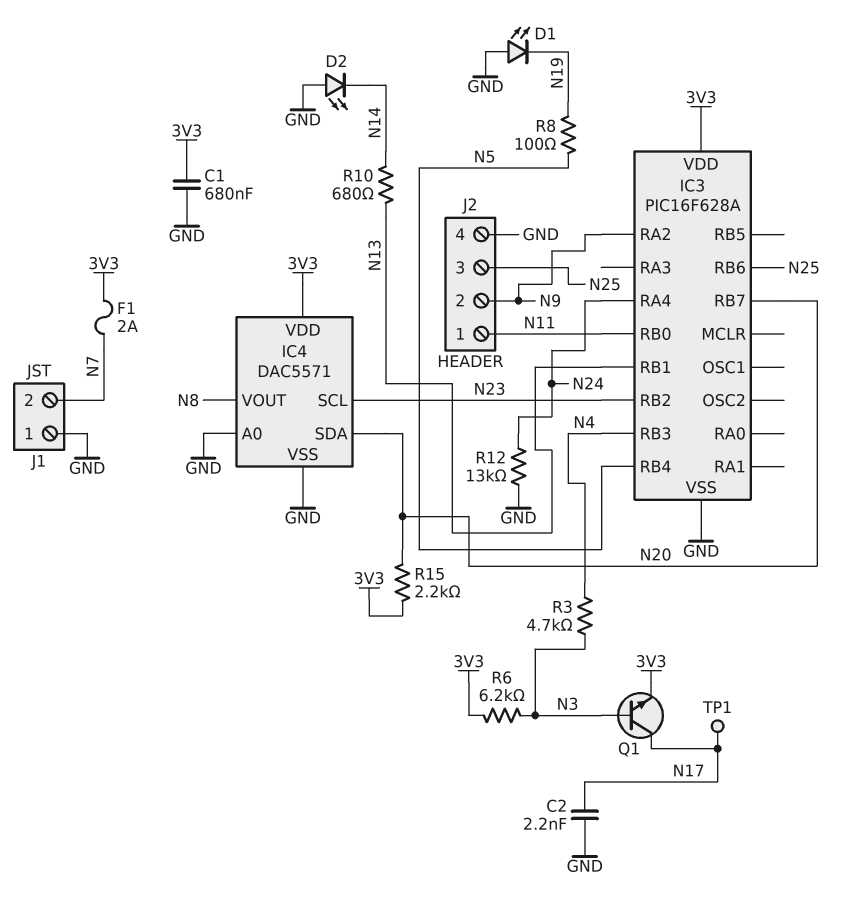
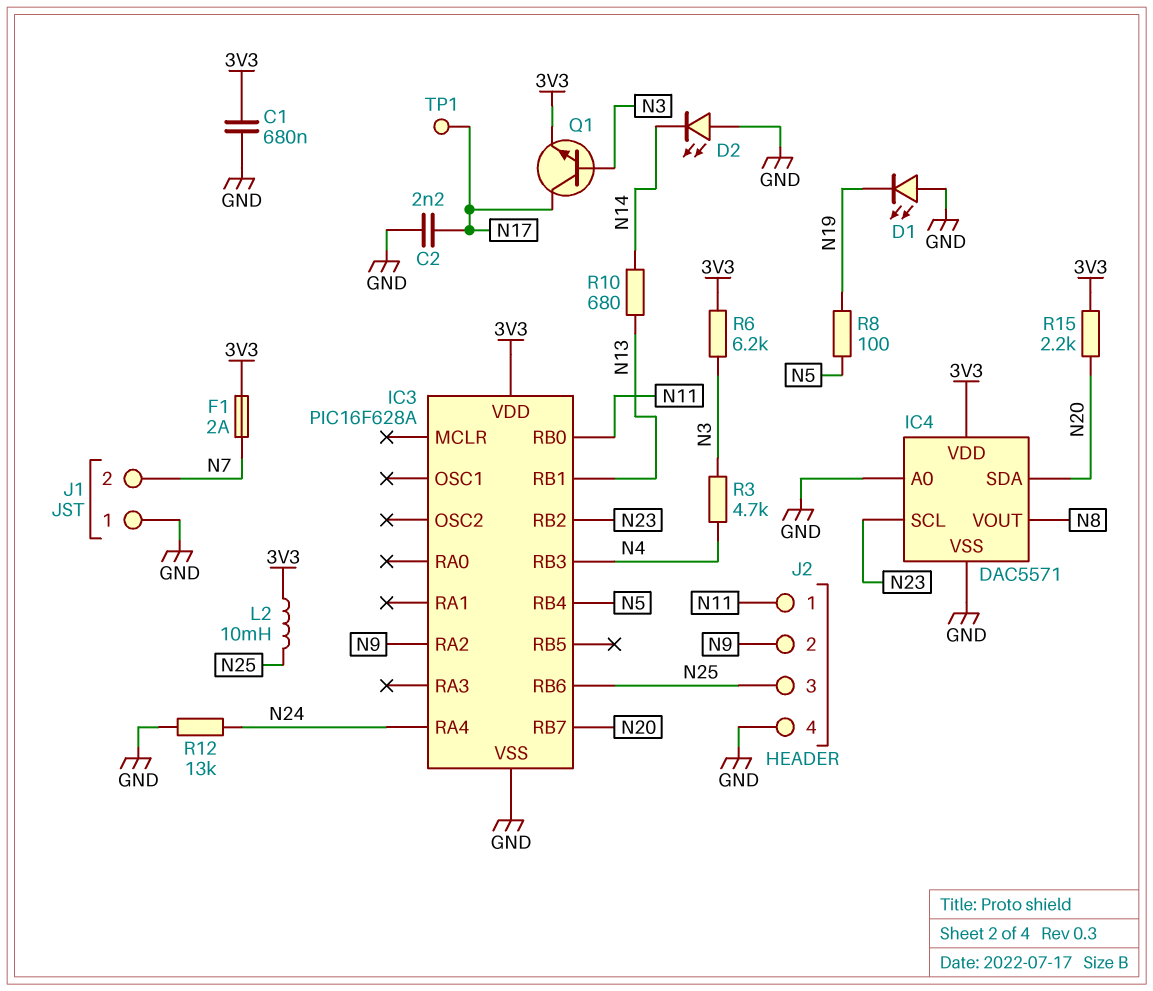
L2: none -> 10mH (3V3, N25)

